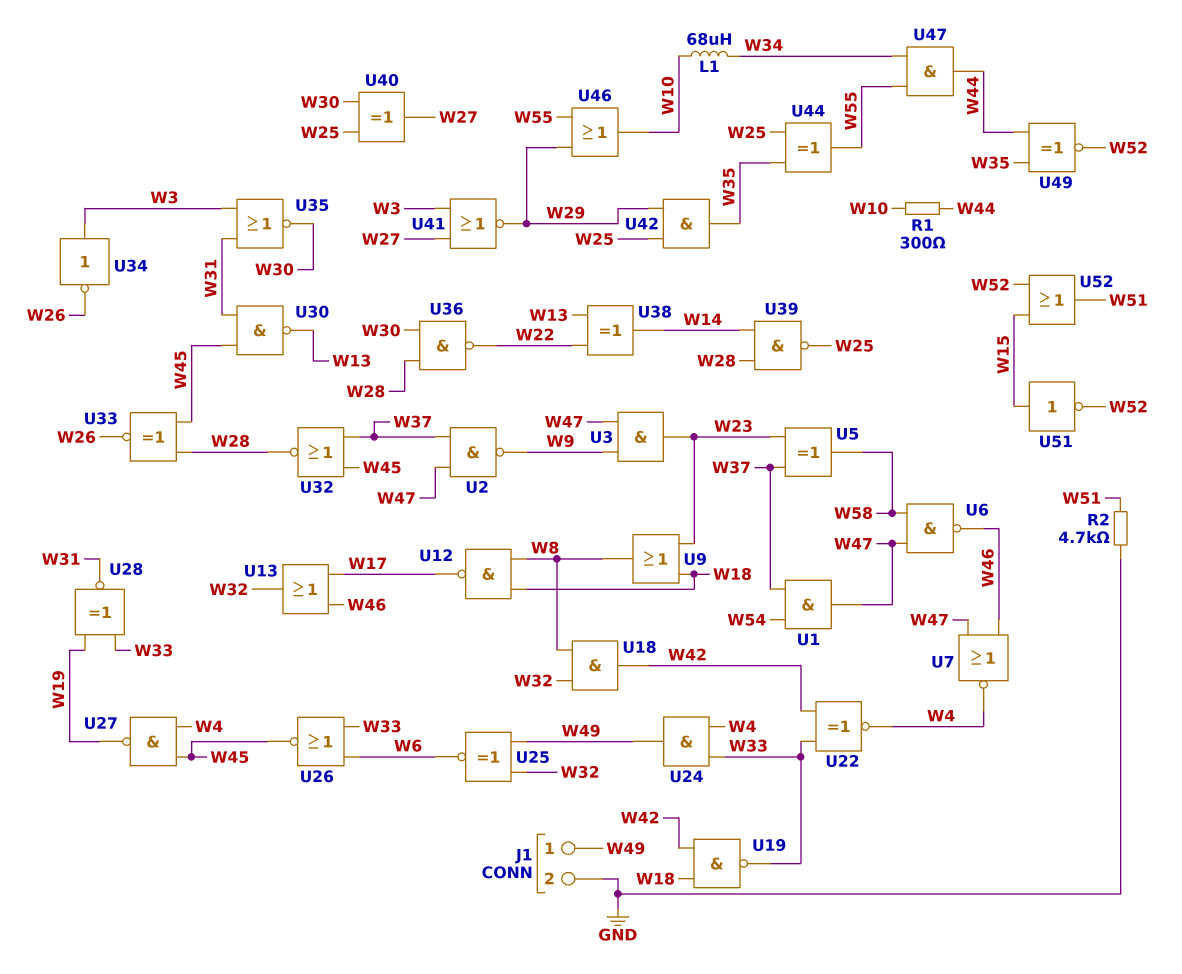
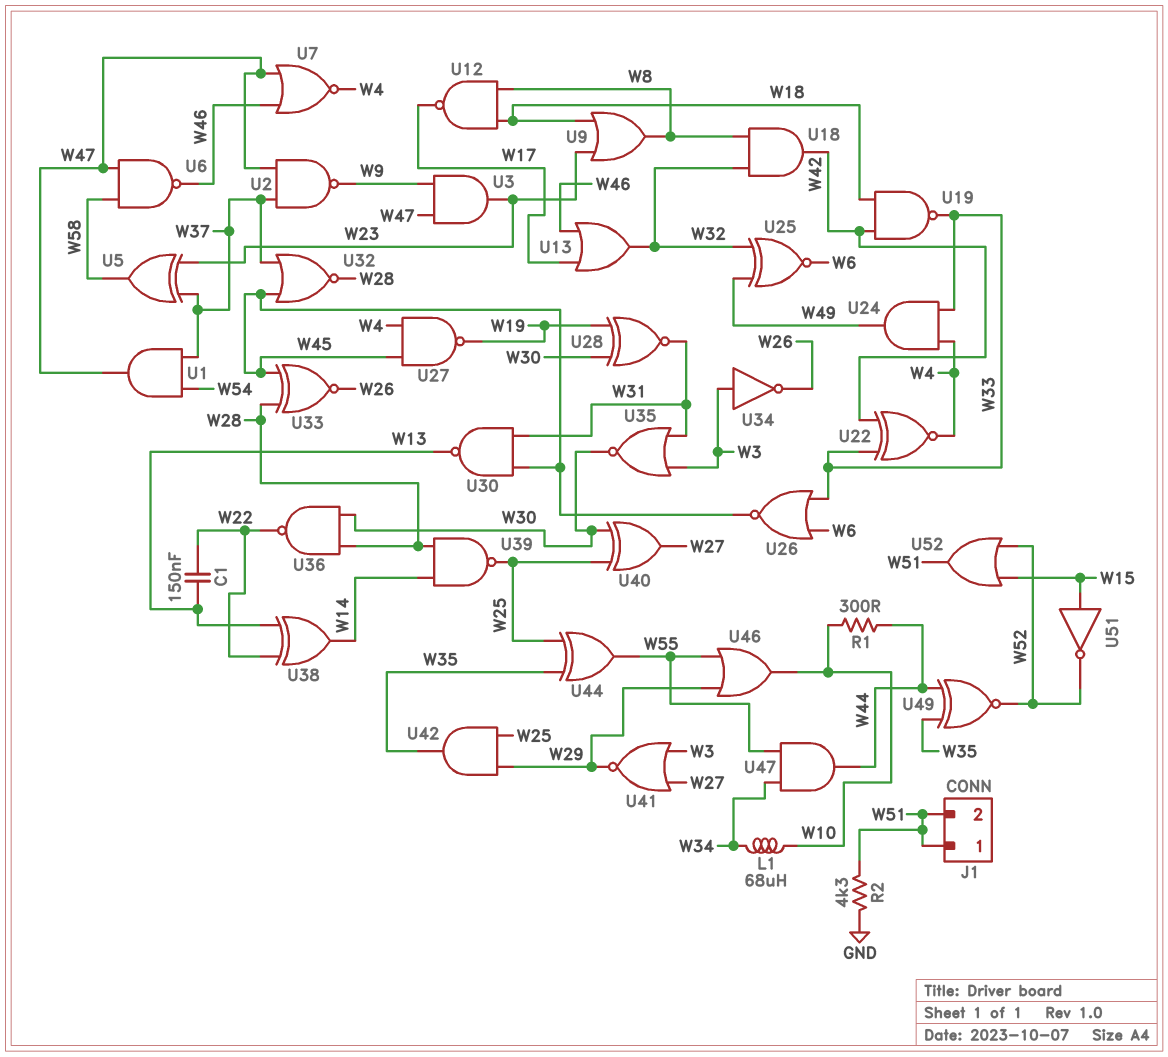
C1: none -> 150nF (W13, W22)
J1 pin 1: W49 -> W51
J1 pin 2: GND -> W51
R2: 4.7k (GND, W51) -> 4.3k (GND, W51)
U28: XNOR (in W19, in W33, out W31) -> XNOR (in W19, in W30, out W31)

